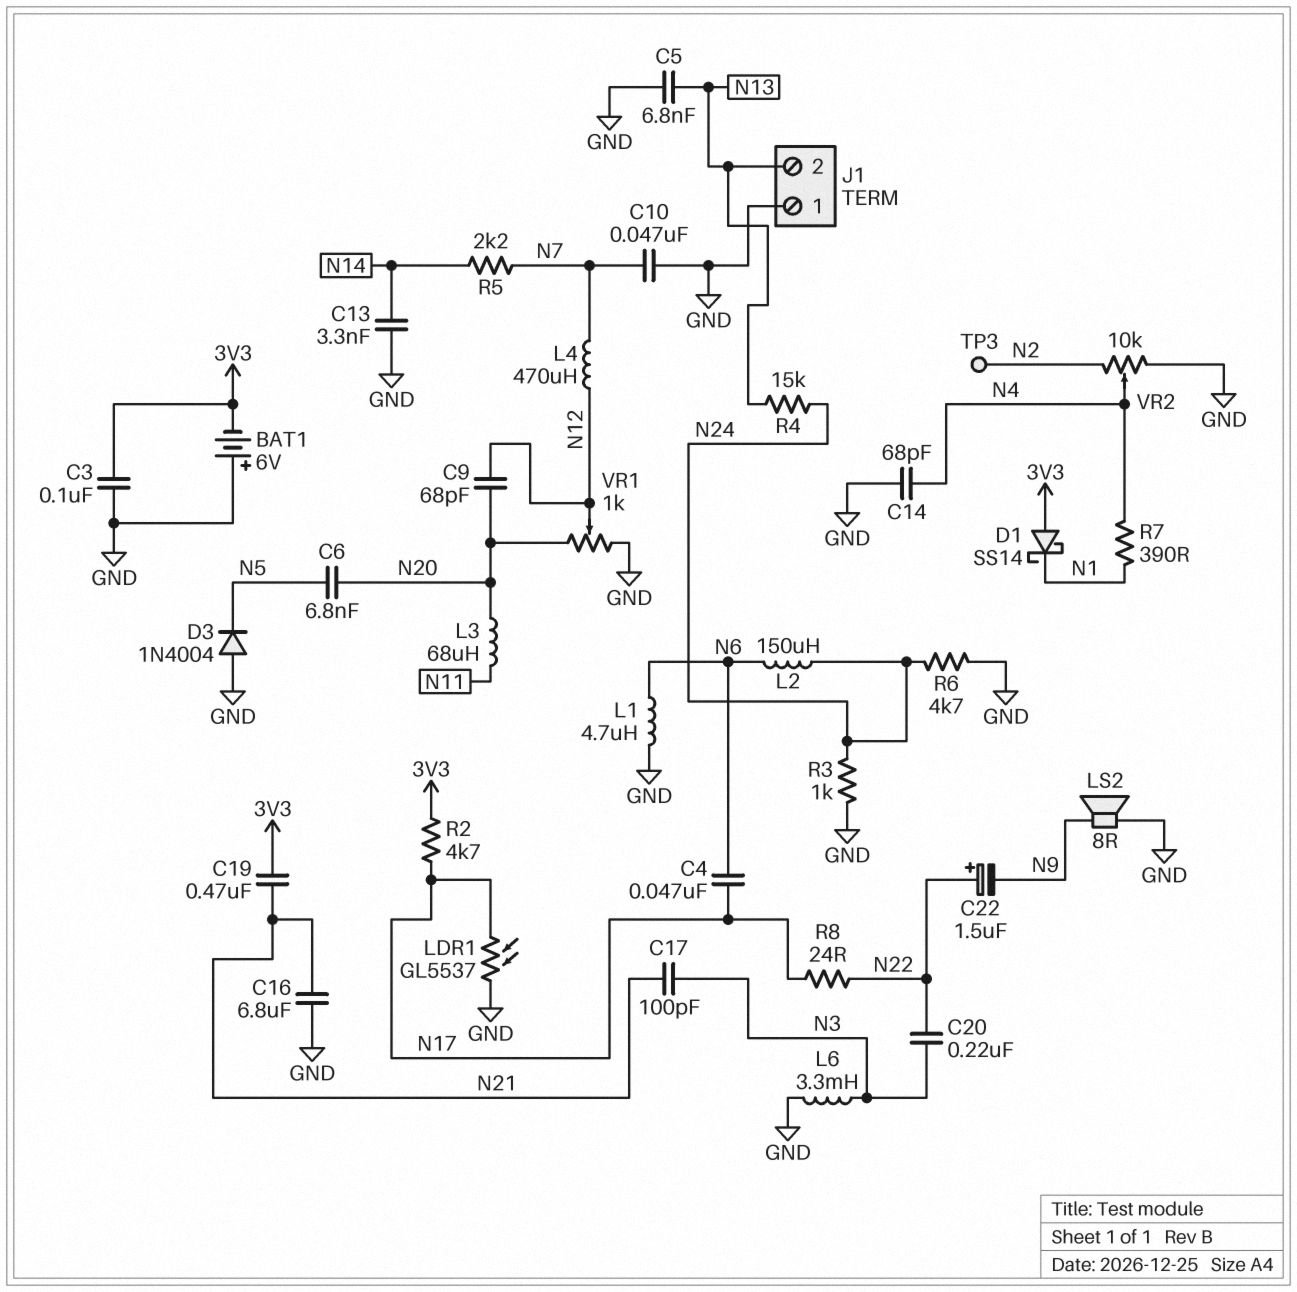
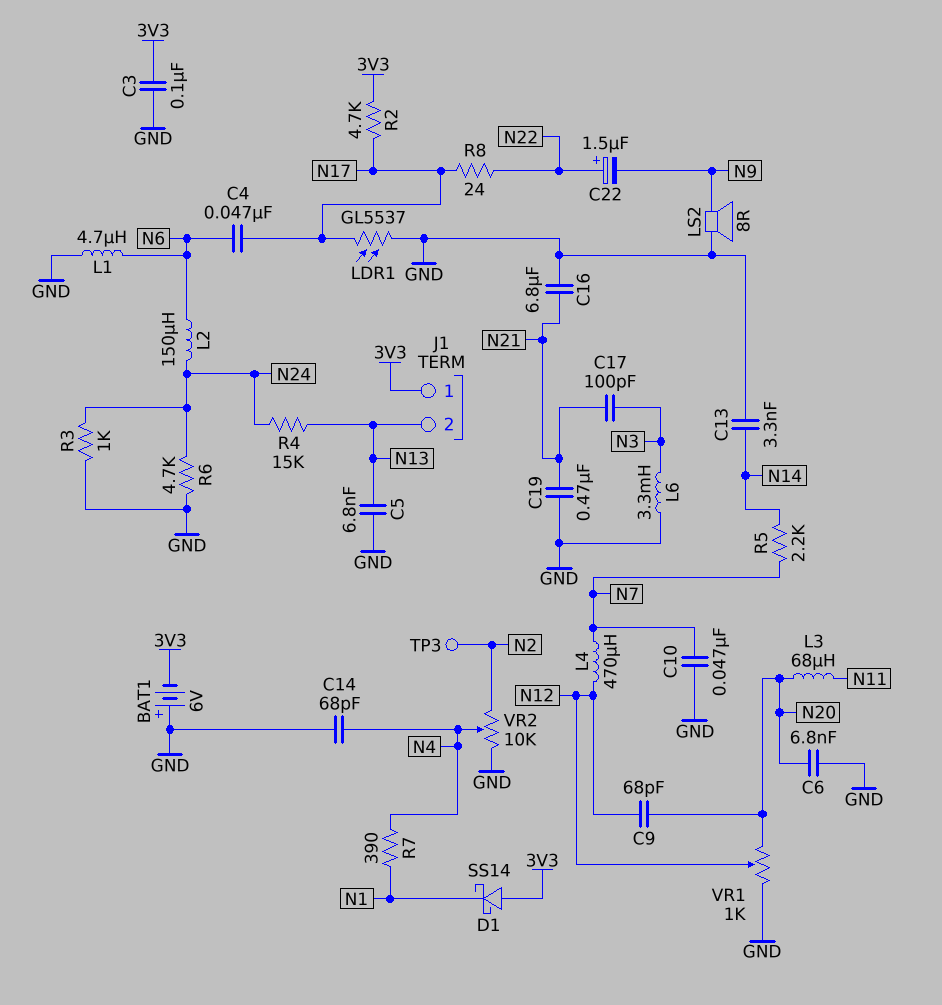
C6: 6.8nF (N5, N20) -> 6.8nF (GND, N20)
C19: 470nF (3V3, N21) -> 470nF (GND, N21)
C20: 220nF (N3, N22) -> none
D3: diode 1N4004 (A GND, K N5) -> none
J1 pin 1: GND -> 3V3

